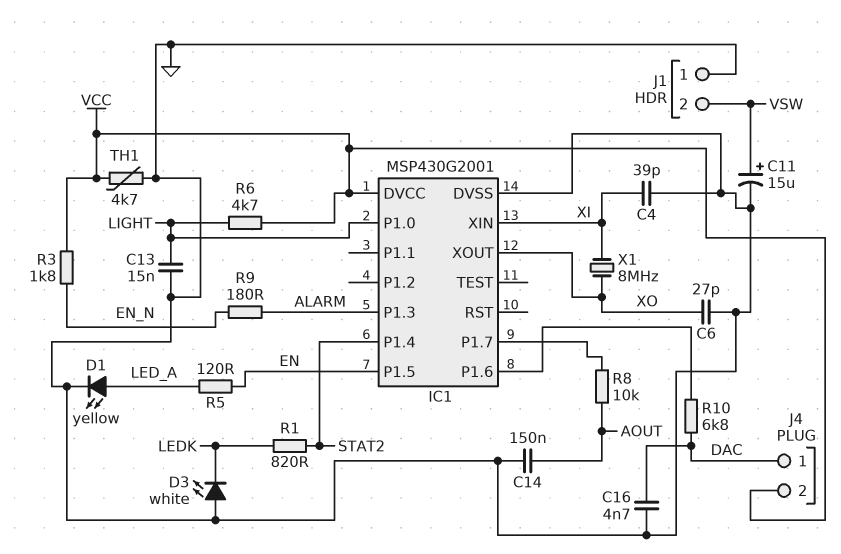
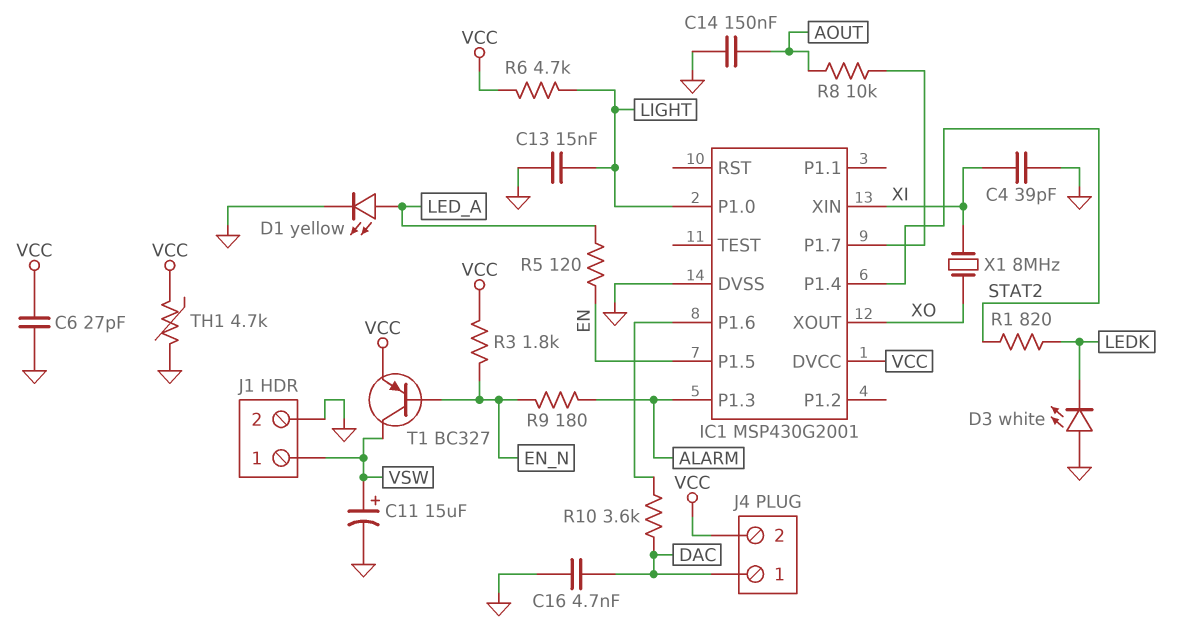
C6: 27pF (GND, XO) -> 27pF (GND, VCC)
J1 pin 1: GND -> VSW
J1 pin 2: VSW -> GND
R10: 6.8k (DAC, IC1/P1.6) -> 3.6k (DAC, IC1/P1.6)
T1: none -> PNP BC327 (B EN_N, C VSW, E VCC)

